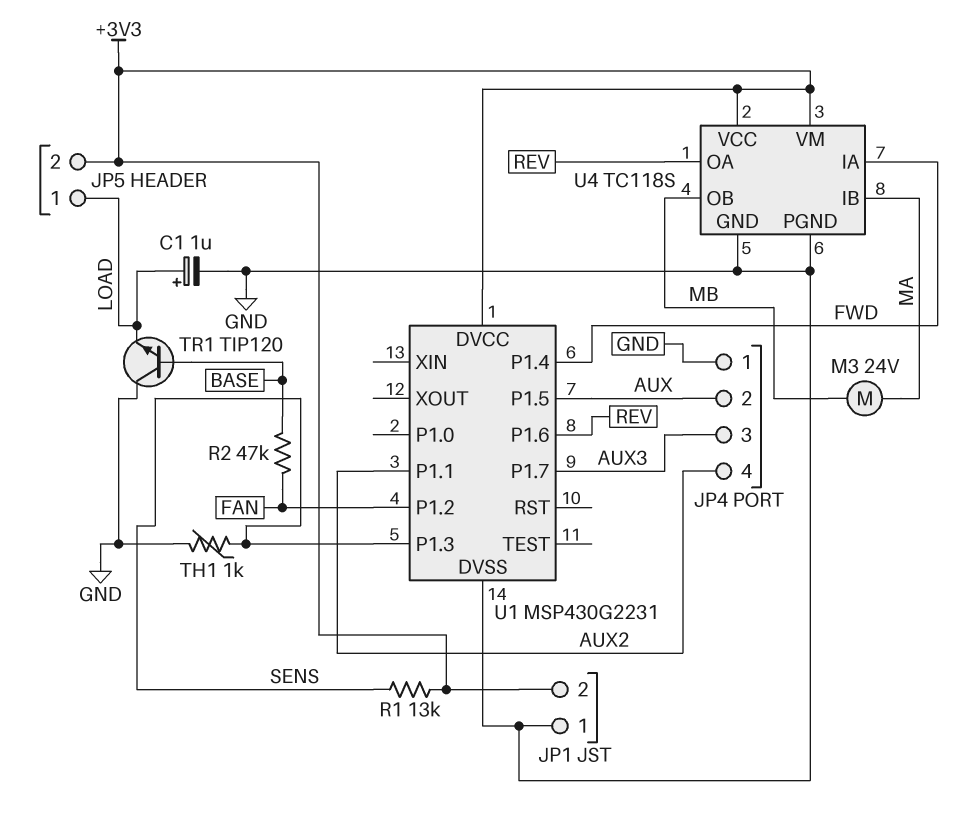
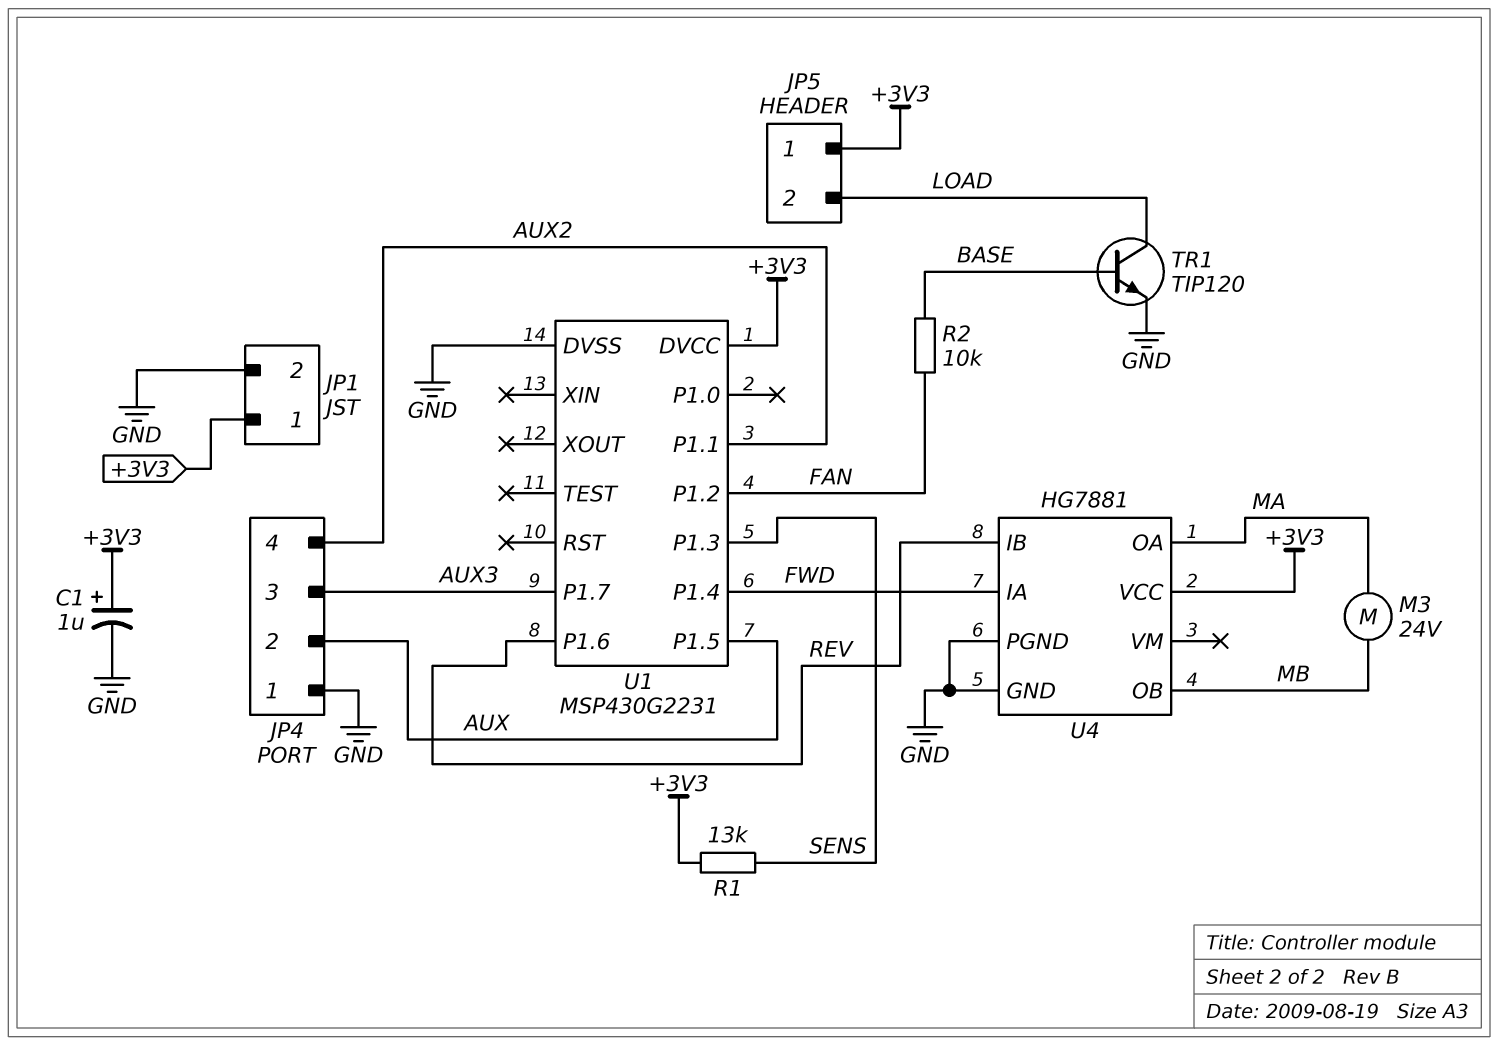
C1: 1uF (plus LOAD, minus GND) -> 1uF (plus +3V3, minus GND)
JP1 pin 1: GND -> +3V3
JP1 pin 2: +3V3 -> GND
JP5 pin 1: LOAD -> +3V3
JP5 pin 2: +3V3 -> LOAD
R2: 47k (BASE, FAN) -> 10k (BASE, FAN)
TH1: 1k (GND, SENS) -> none
TR1: NPN TIP120 (B BASE, C GND, E LOAD) -> NPN TIP120 (B BASE, C LOAD, E GND)
U4: TC118S -> HG7881
U4 pin IB: MA -> REV
U4 pin OA: REV -> MA
U4 pin VM: +3V3 -> none

